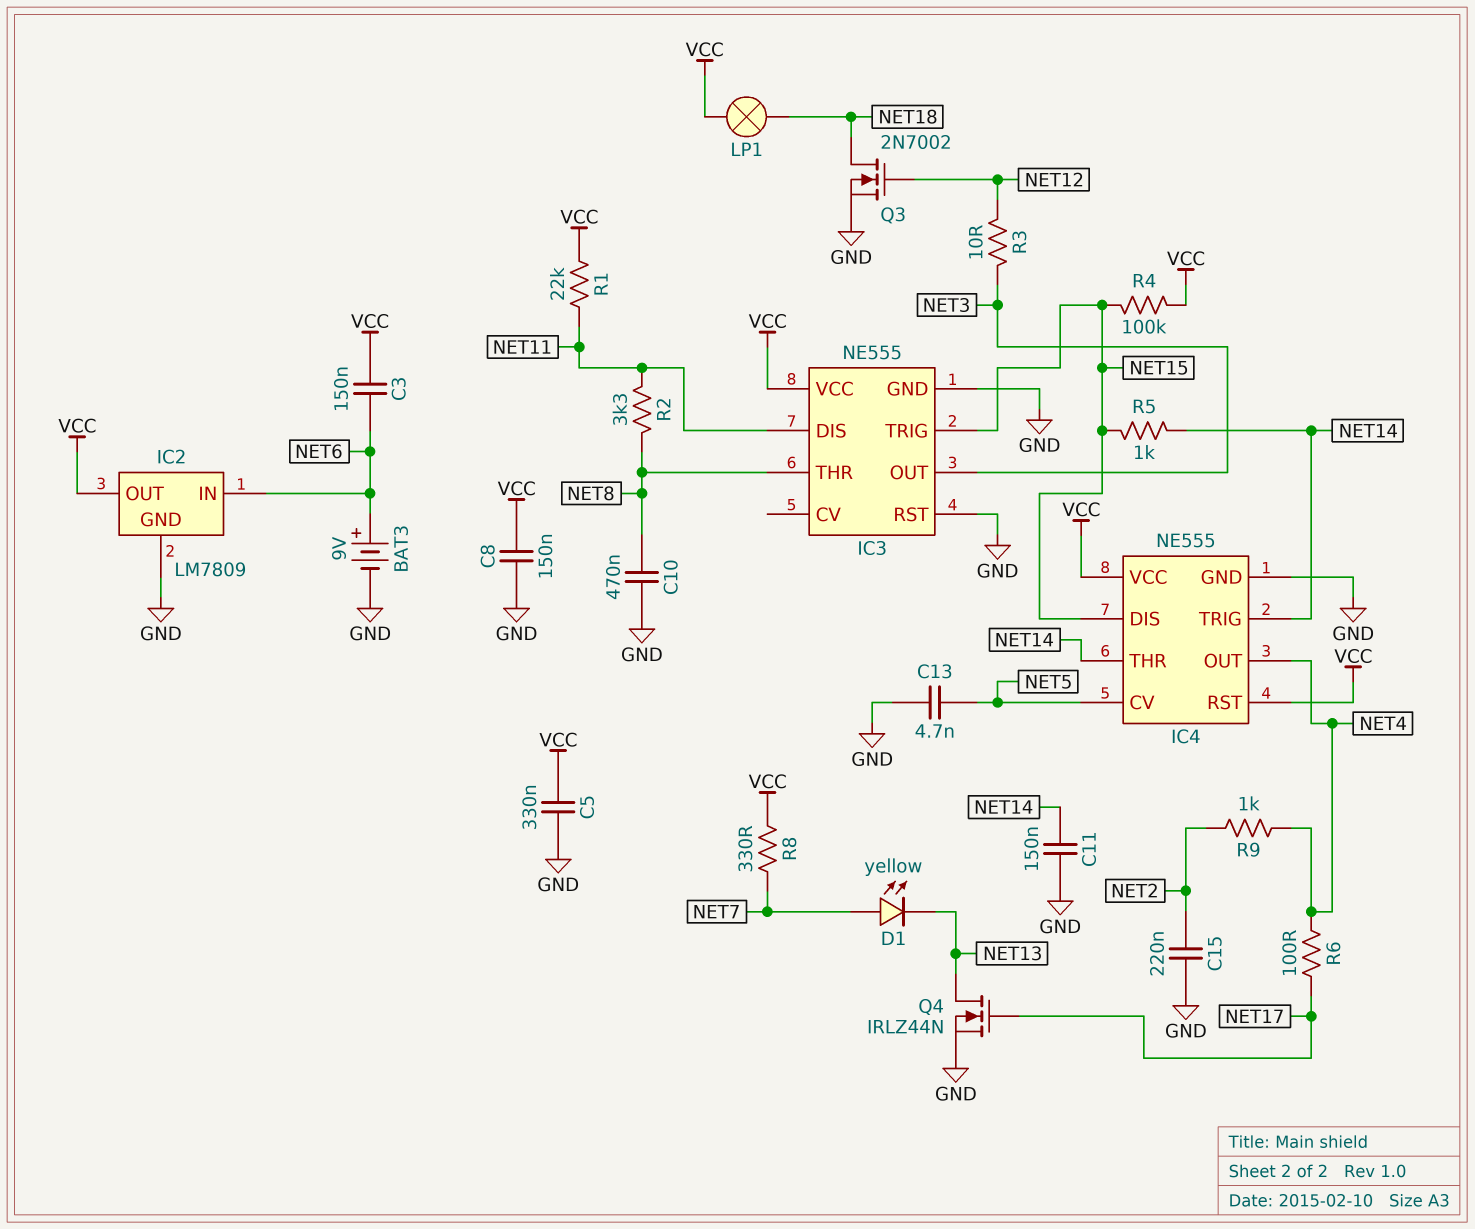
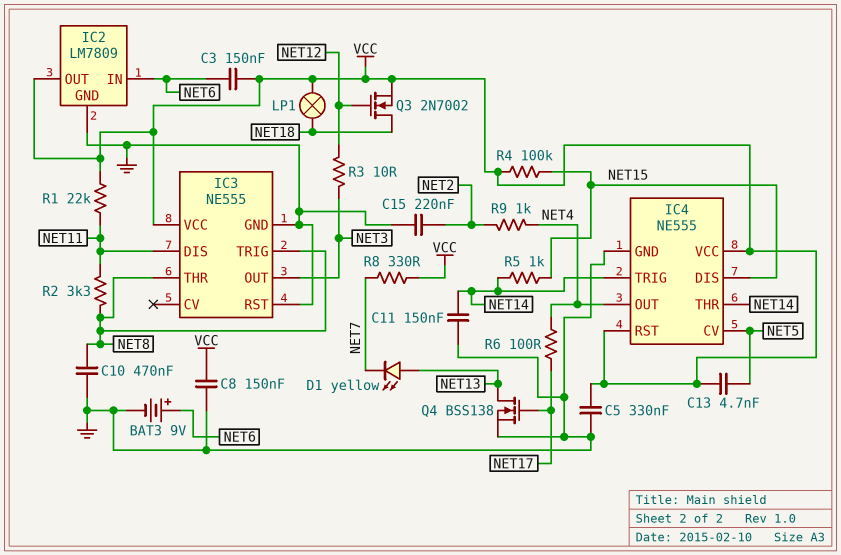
C13: 4.7nF (GND, NET5) -> 4.7nF (NET5, VCC)
D1: LED yellow (A NET7, K NET13) -> LED yellow (A NET13, K NET7)
IC3 pin TRIG: NET15 -> NET8
Q3: NMOS 2N7002 (G NET12, D NET18, S GND) -> NMOS 2N7002 (G NET12, D NET18, S VCC)
Q4: NMOS IRLZ44N (G NET17, D NET13, S GND) -> NMOS BSS138 (G NET17, D NET13, S GND)

